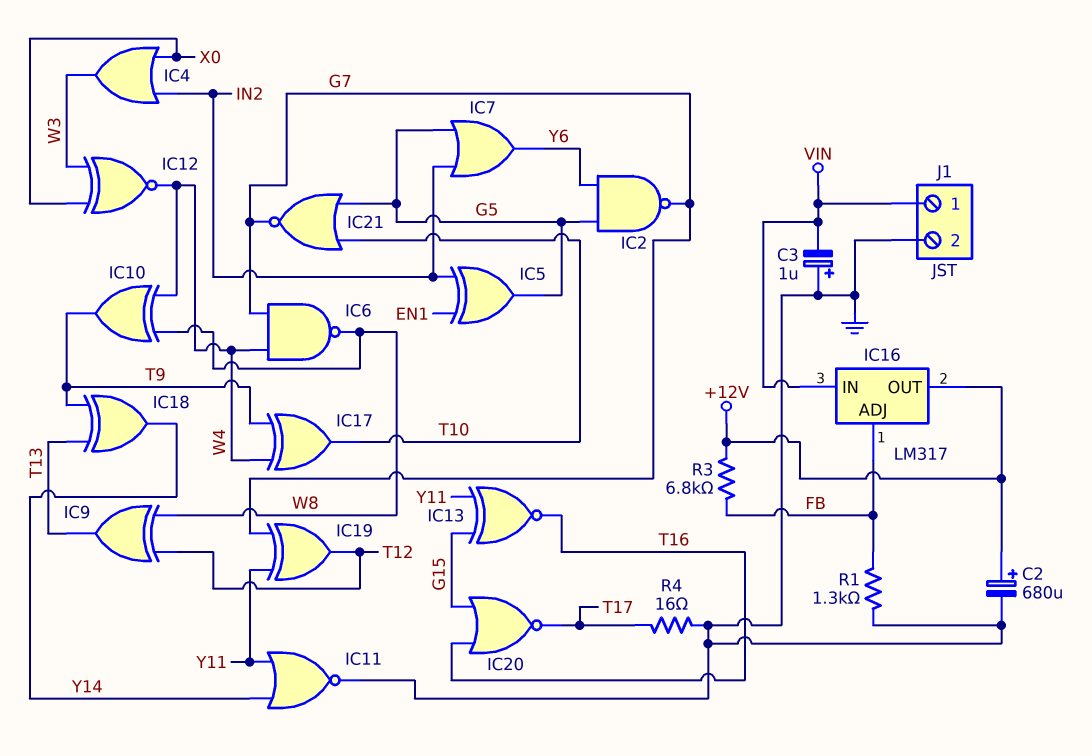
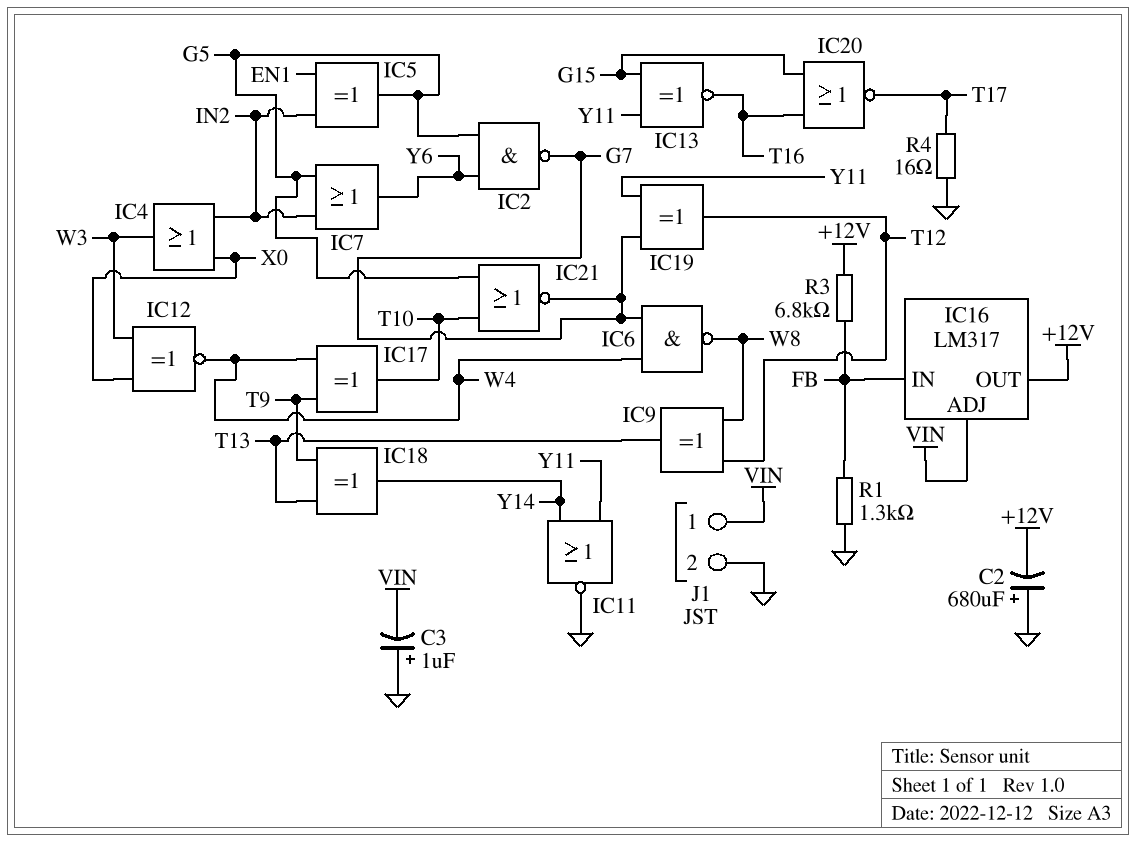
C2: 680uF (plus +12V, minus GND) -> 680uF (plus GND, minus +12V)
IC10: XOR (in W4, in W8, out T9) -> none
IC16 pin ADJ: FB -> VIN
IC16 pin IN: VIN -> FB

